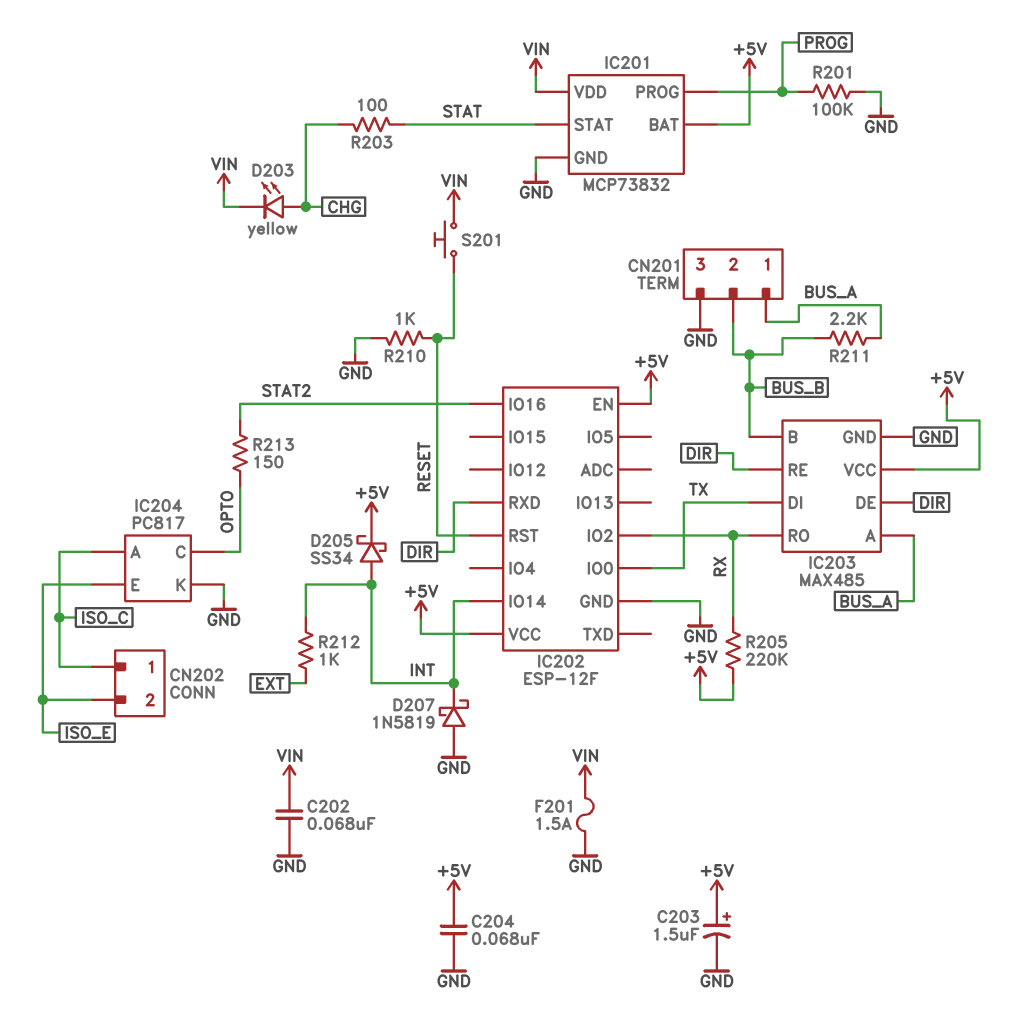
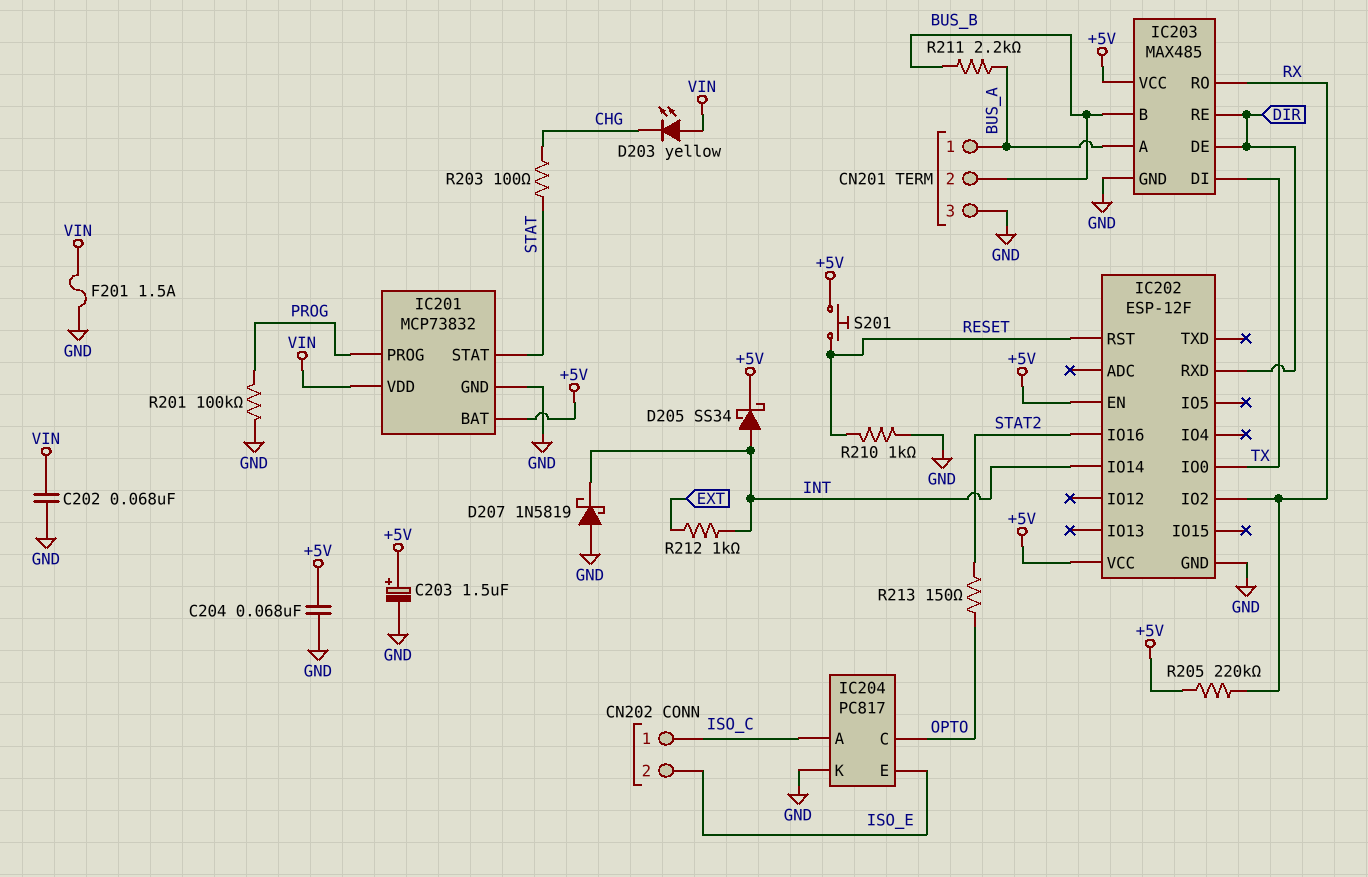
D203: LED yellow (A CHG, K VIN) -> LED yellow (A VIN, K CHG)
S201: button (RESET, VIN) -> button (+5V, RESET)

